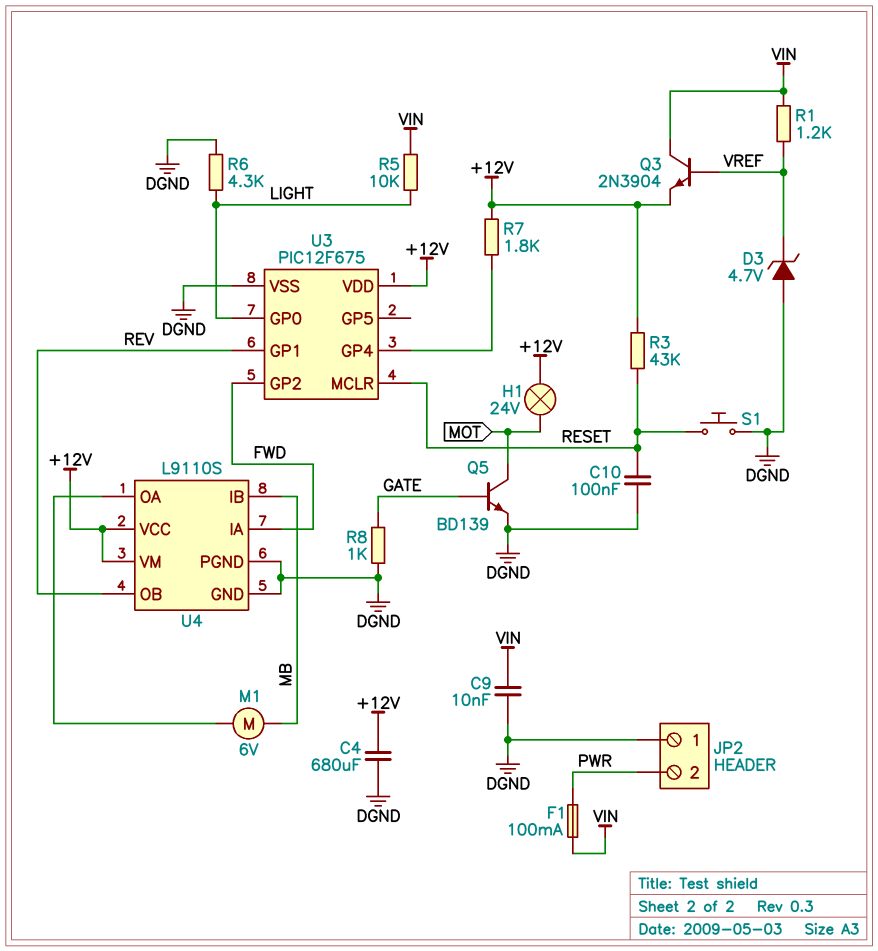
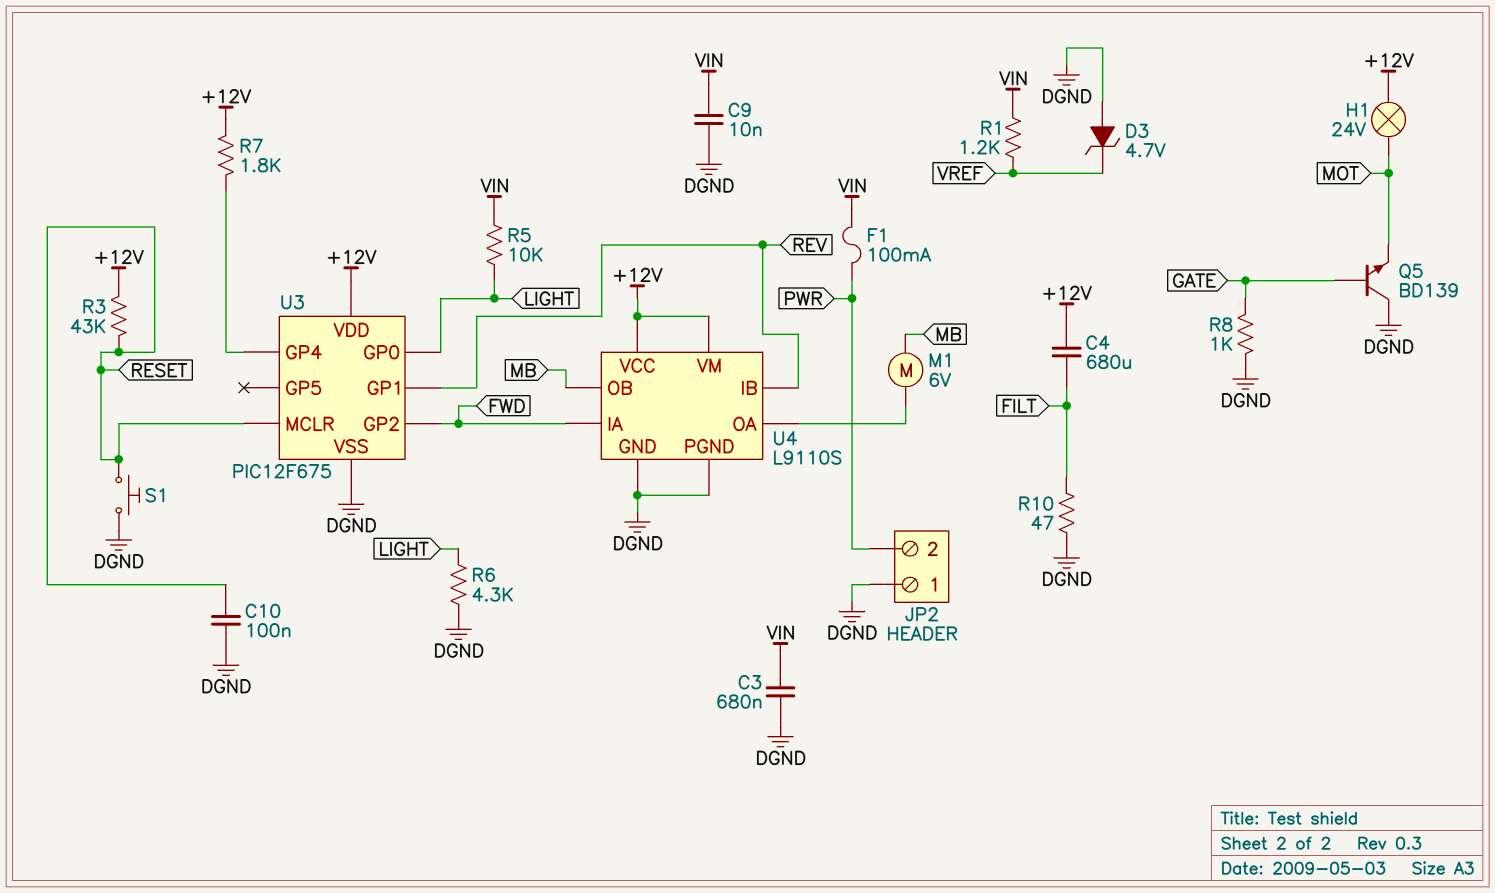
C3: none -> 680nF (DGND, VIN)
C4: 680uF (+12V, DGND) -> 680uF (+12V, FILT)
Q3: NPN 2N3904 (B VREF, C VIN, E +12V) -> none
Q5: NPN BD139 (B GATE, C MOT, E DGND) -> NPN BD139 (B GATE, C DGND, E MOT)
R10: none -> 47 (DGND, FILT)
U4 pin IB: MB -> REV
U4 pin OB: REV -> MB

